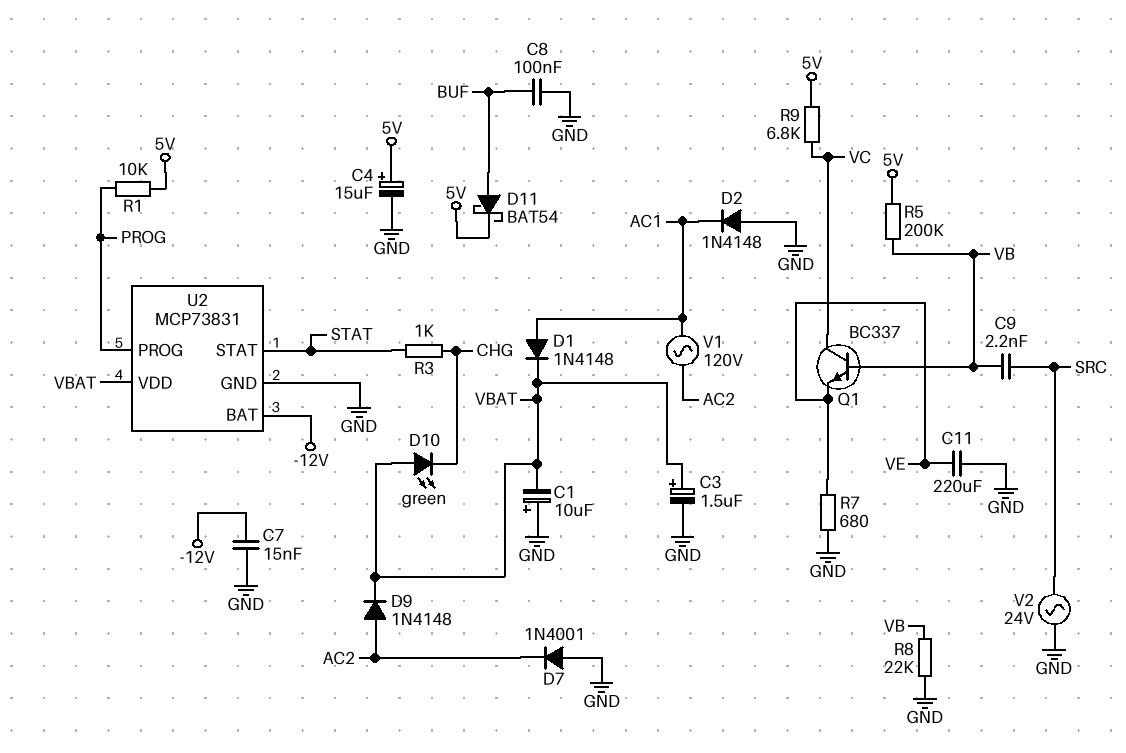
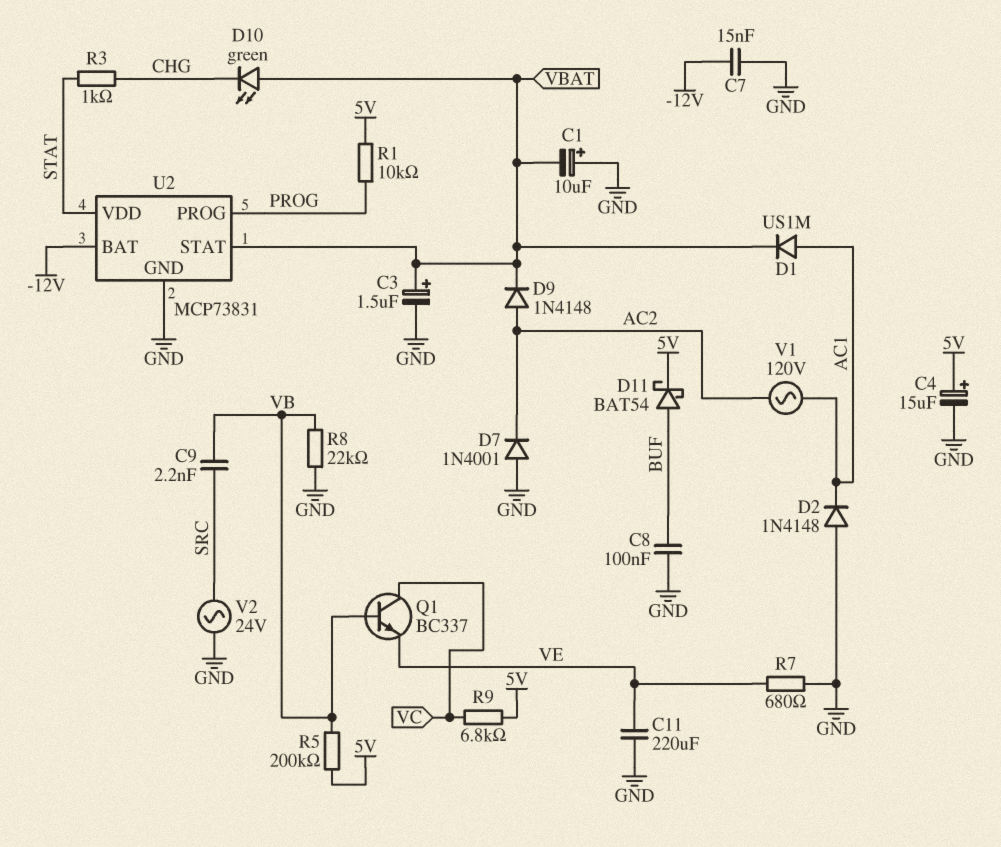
D1: diode 1N4148 (A AC1, K VBAT) -> diode US1M (A AC1, K VBAT)
U2 pin STAT: STAT -> VBAT
U2 pin VDD: VBAT -> STAT

